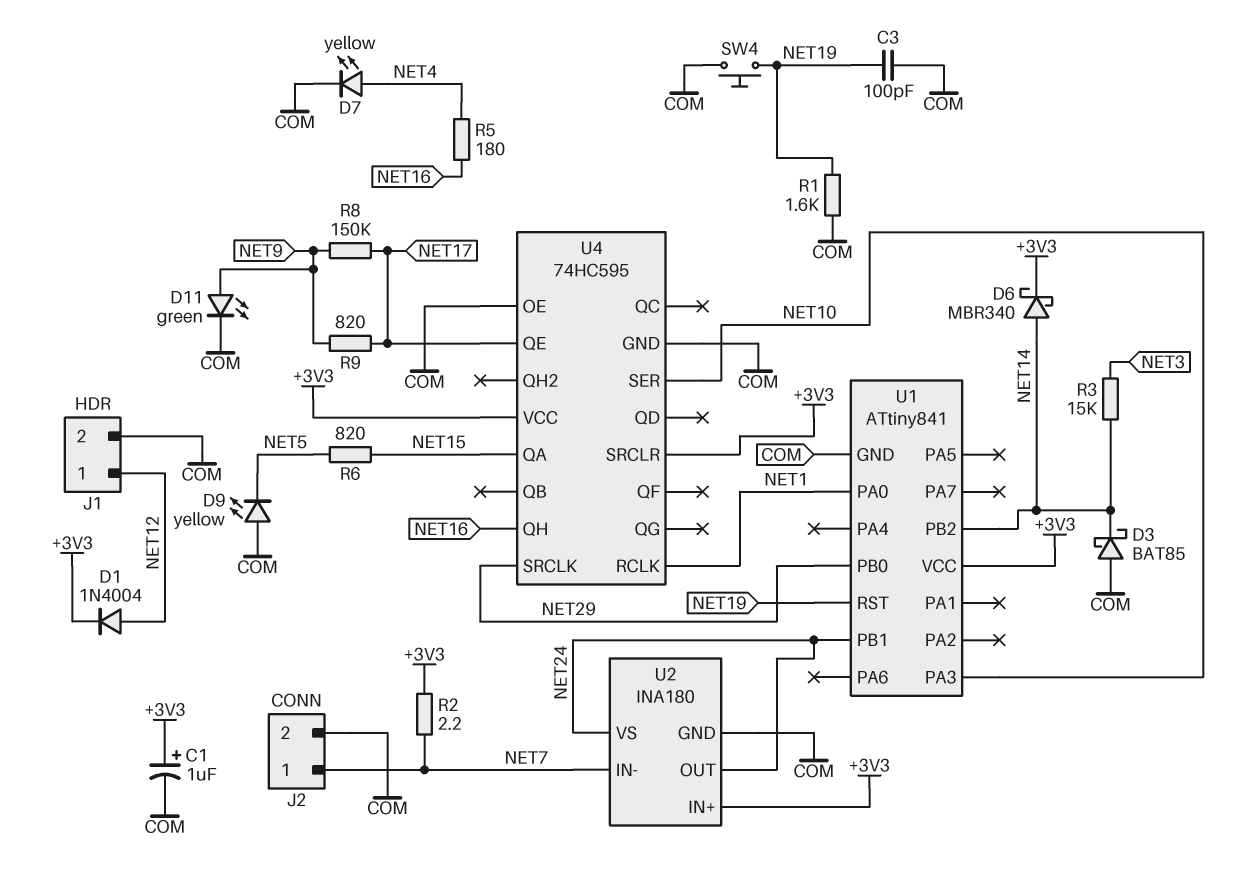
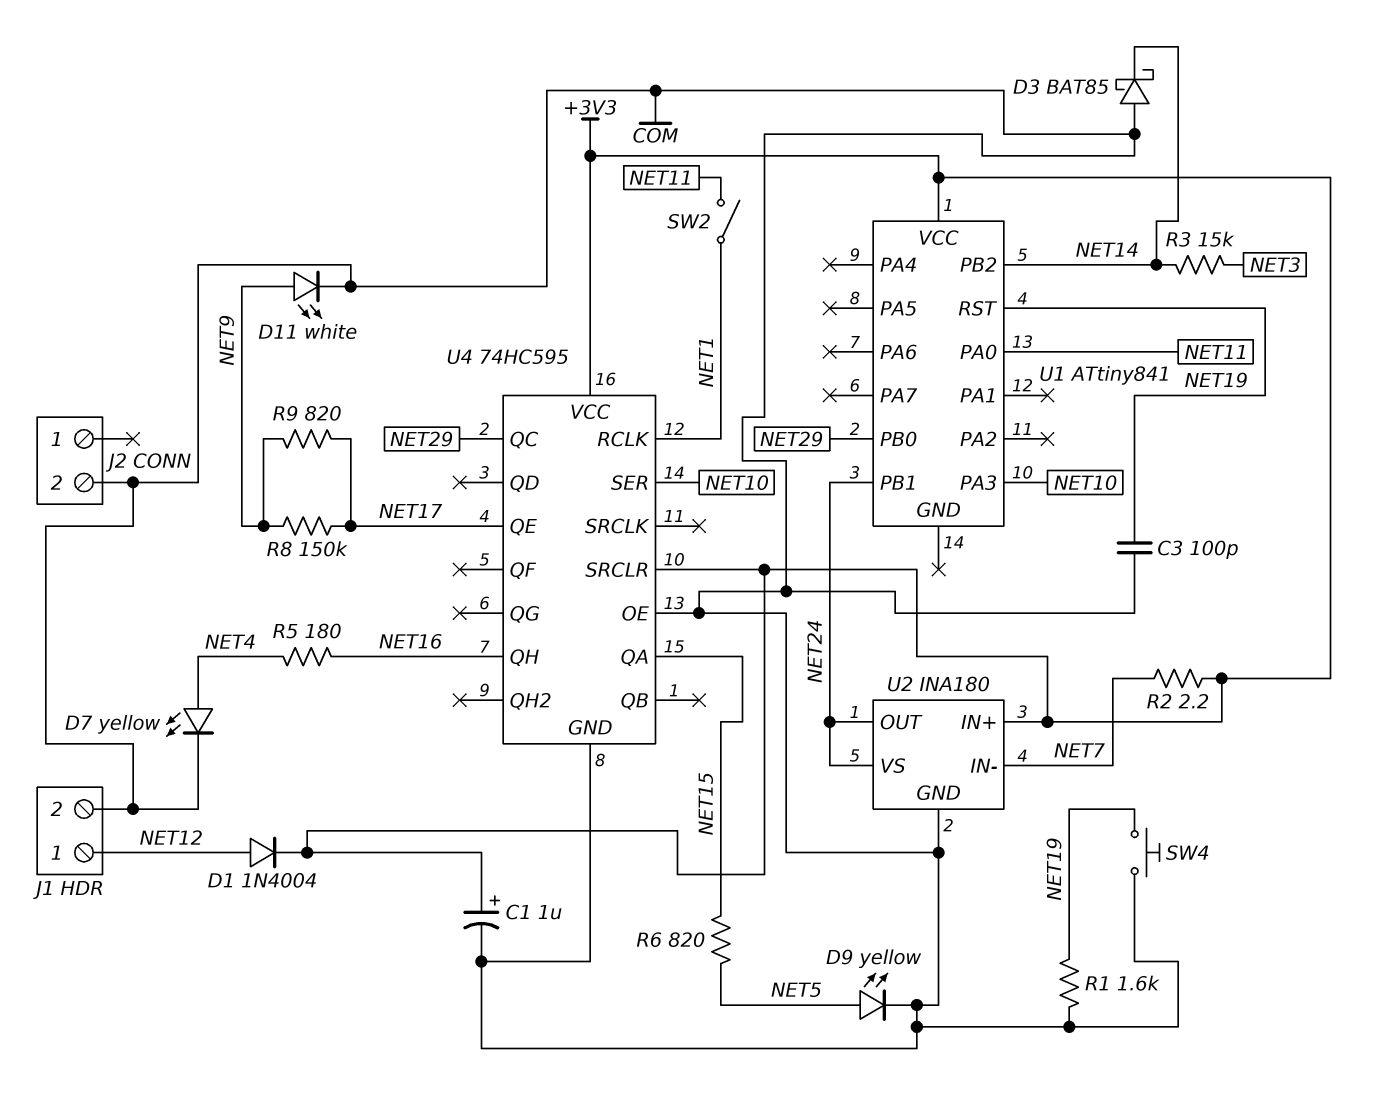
D6: schottky MBR340 (A NET14, K +3V3) -> none
D9: LED yellow (A COM, K NET5) -> LED yellow (A NET5, K COM)
D11: LED green (A NET9, K COM) -> LED white (A NET9, K COM)
J2 pin 1: NET7 -> none
SW2: none -> switch (NET1, NET11)
U1 pin GND: COM -> none
U1 pin PA0: NET1 -> NET11
U4 pin QC: none -> NET29
U4 pin SRCLK: NET29 -> none

